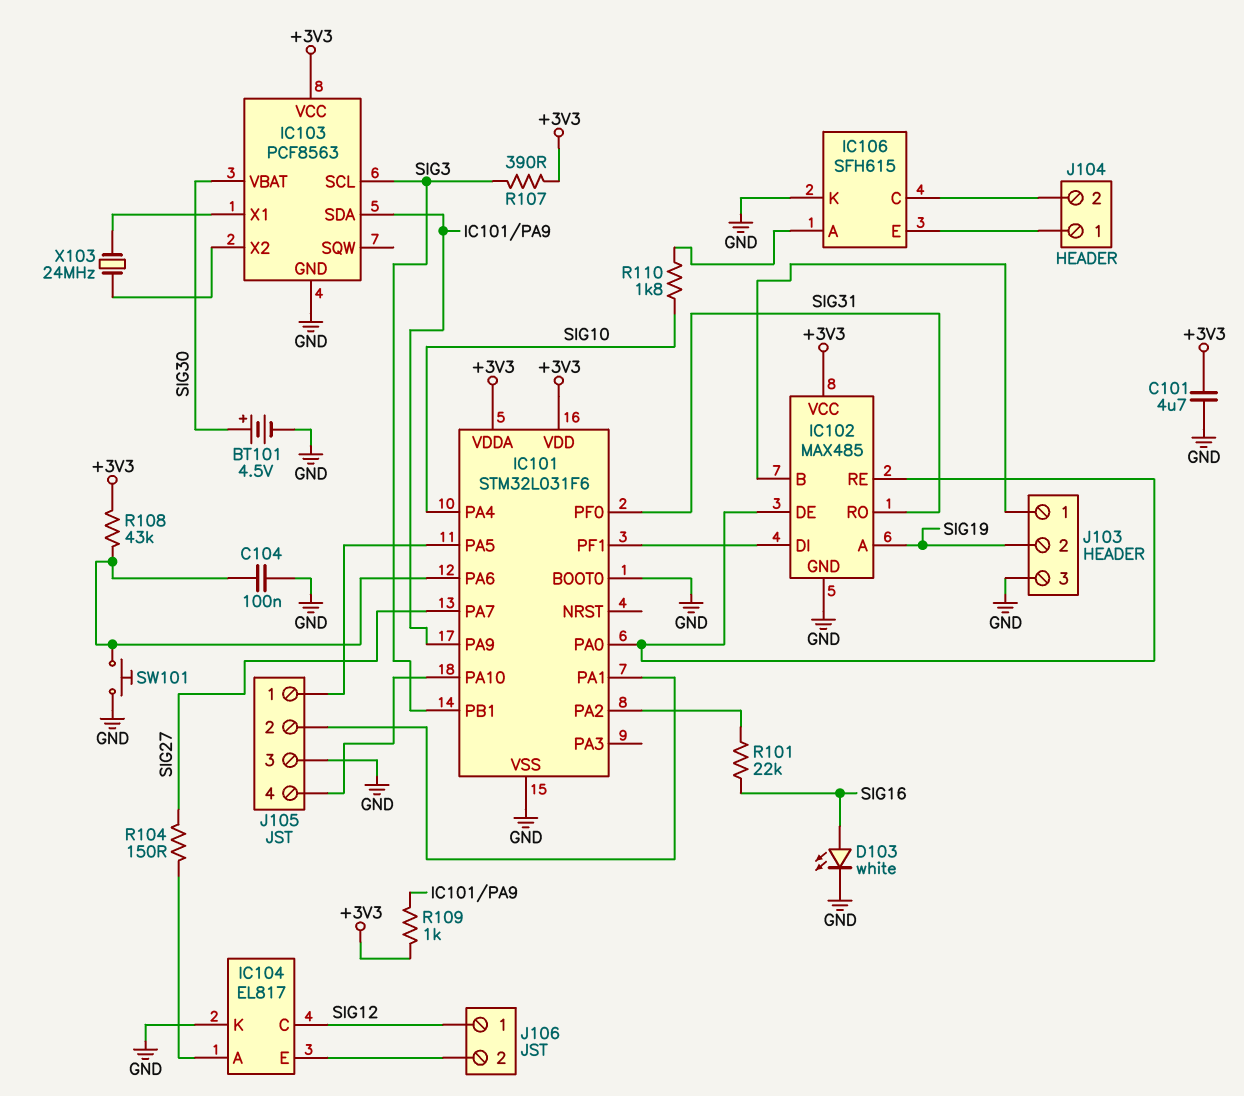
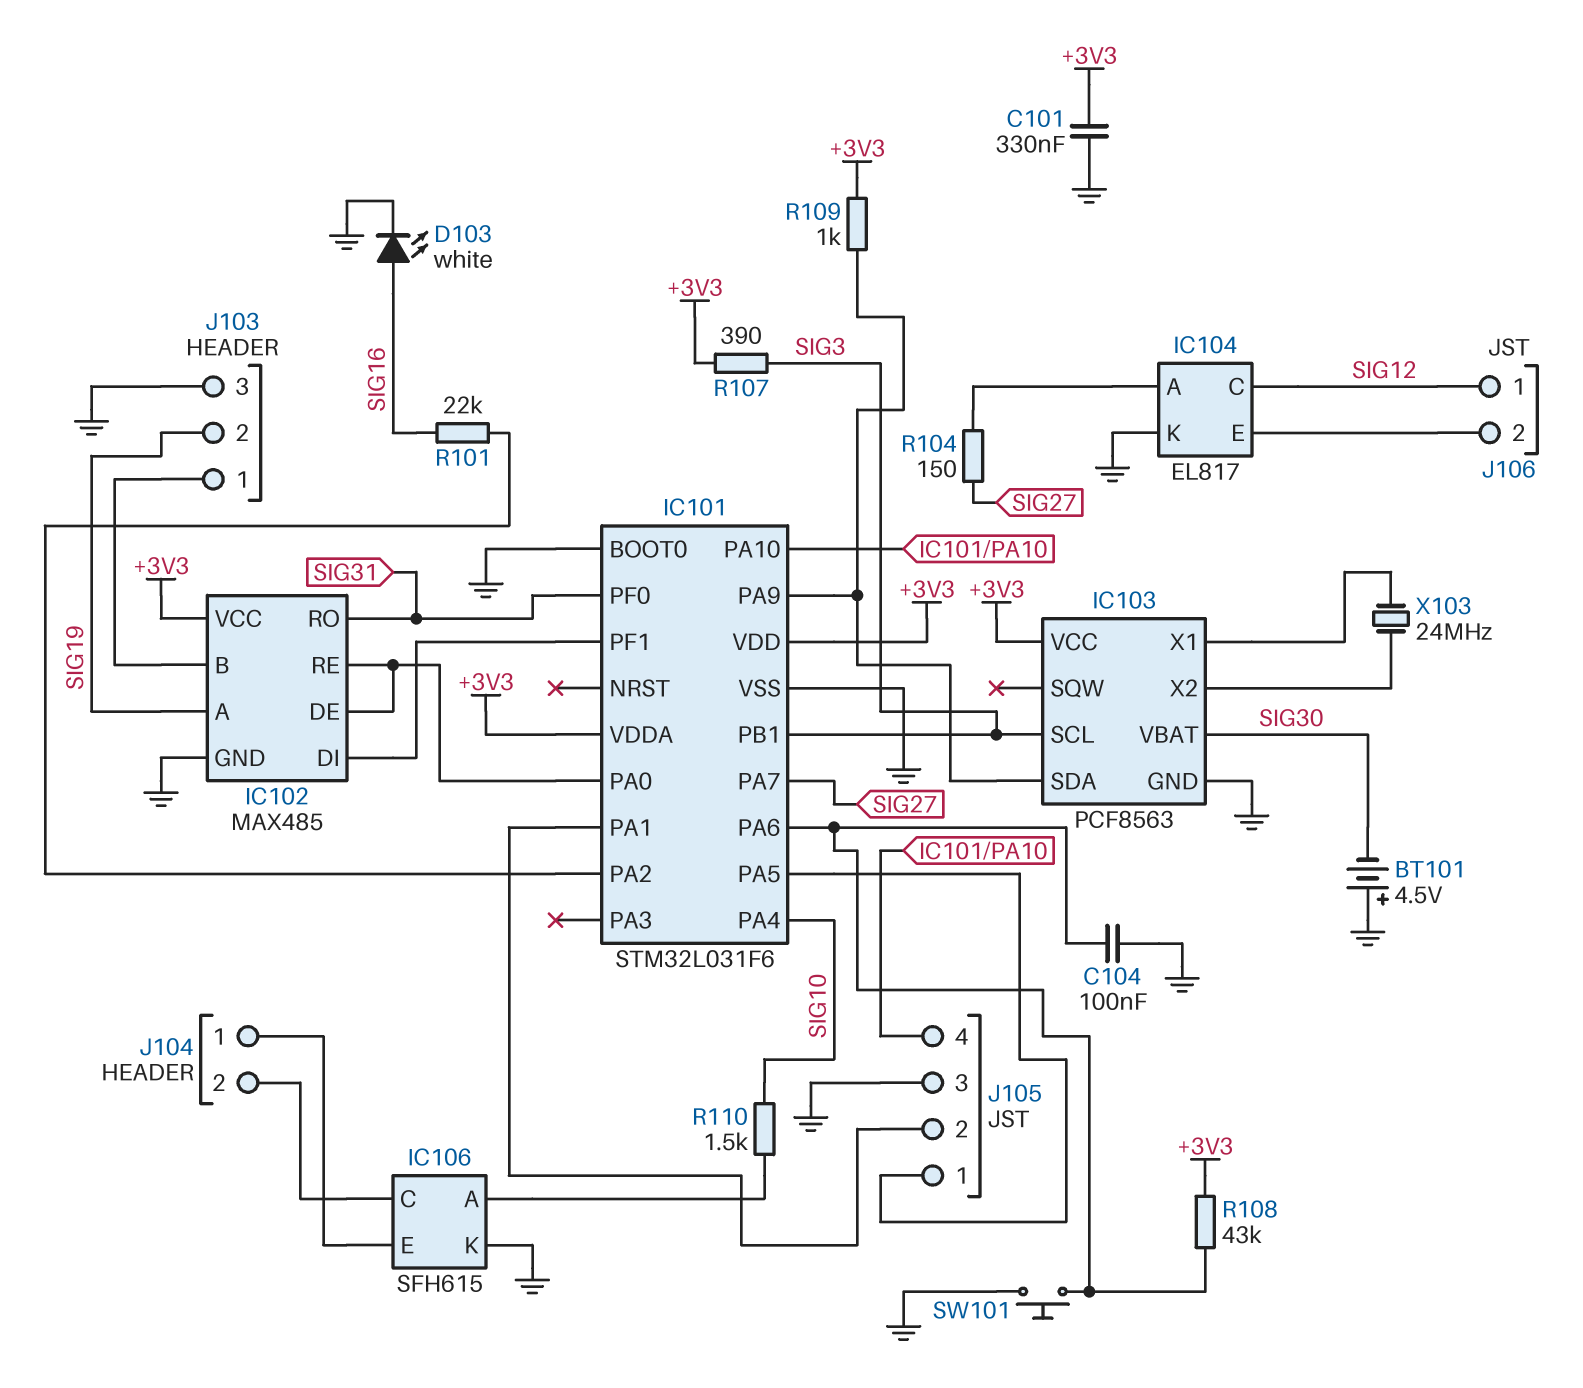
BT101: 4.5V (plus SIG30, minus GND) -> 4.5V (plus GND, minus SIG30)
C101: 4.7uF (+3V3, GND) -> 330nF (+3V3, GND)
R110: 1.8k (IC106/A, SIG10) -> 1.5k (IC106/A, SIG10)

